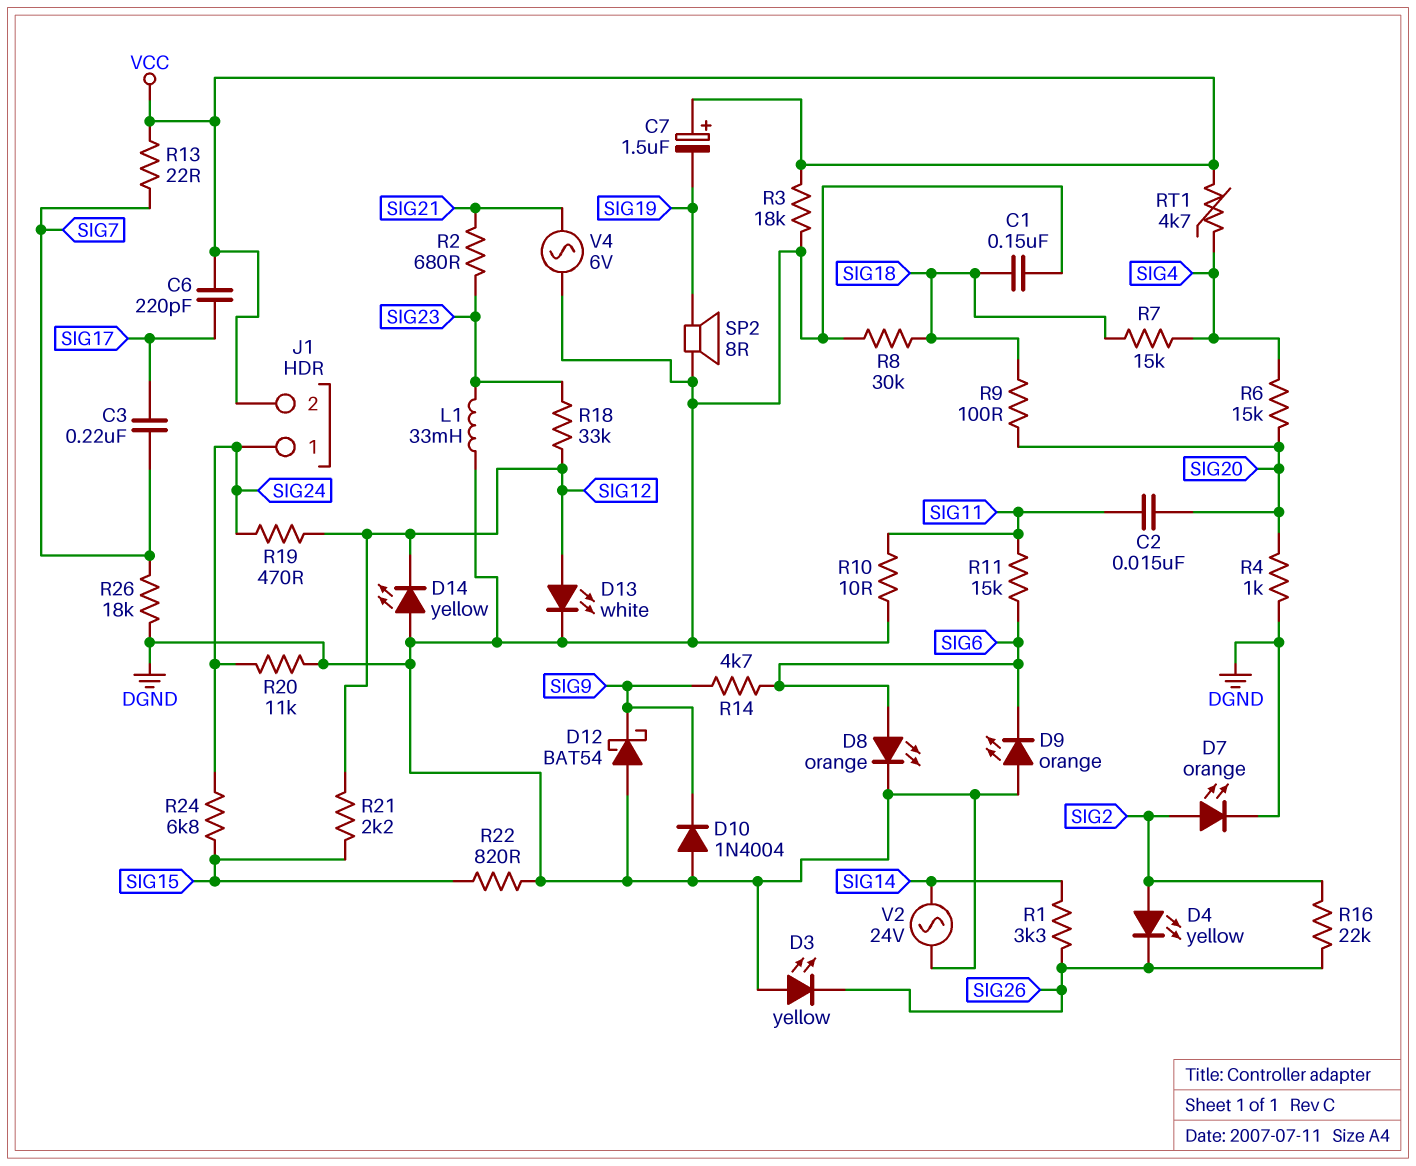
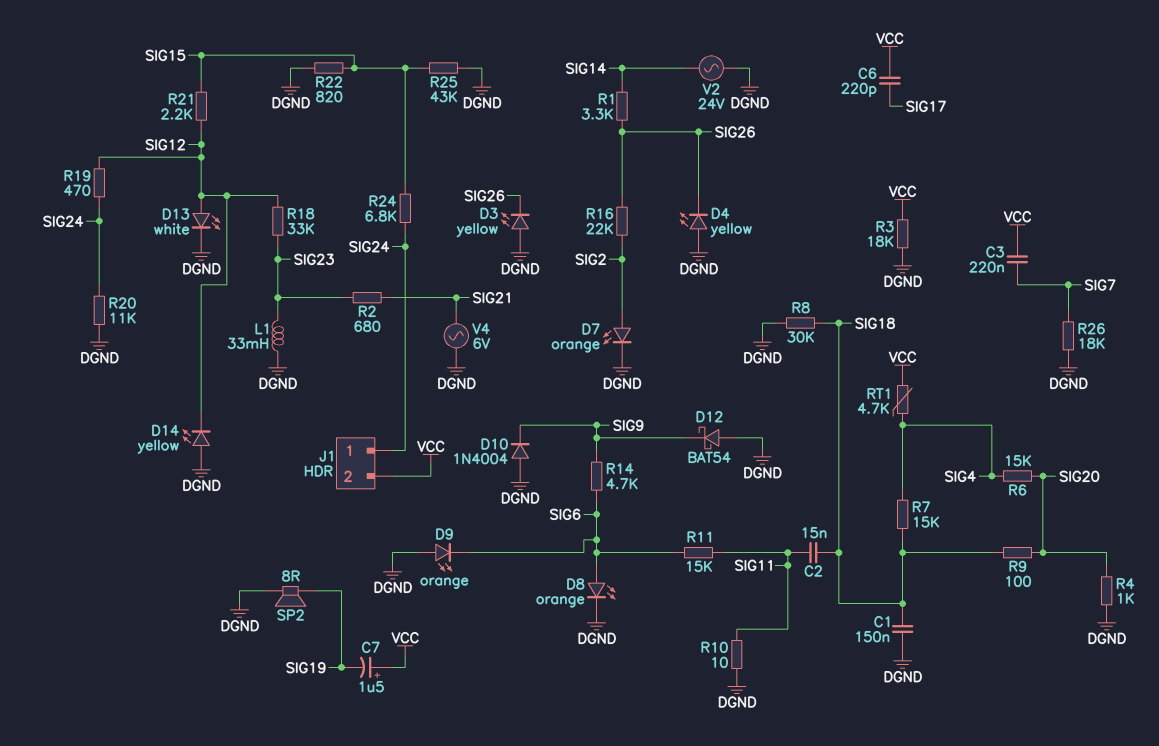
C2: 15nF (SIG11, SIG20) -> 15nF (SIG11, SIG18)
C3: 220nF (SIG7, SIG17) -> 220nF (SIG7, VCC)
D4: LED yellow (A SIG2, K SIG26) -> LED yellow (A DGND, K SIG26)
R13: 22 (SIG7, VCC) -> none
R25: none -> 43k (DGND, SIG15)

